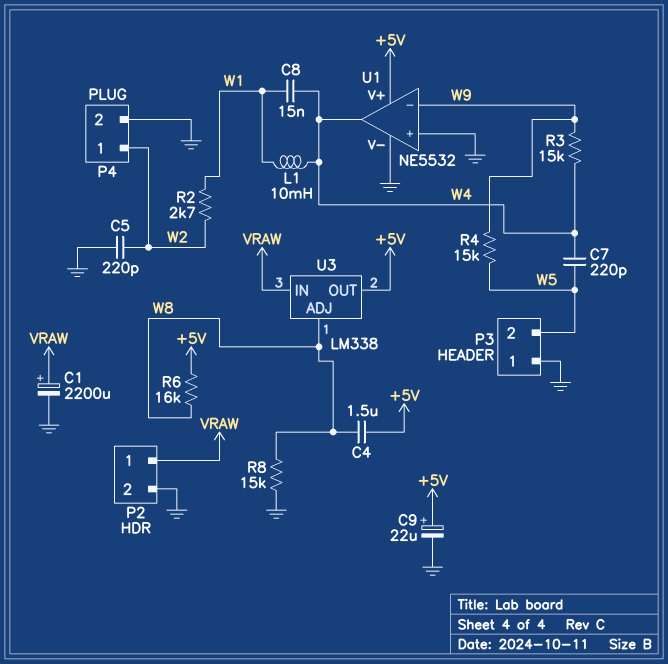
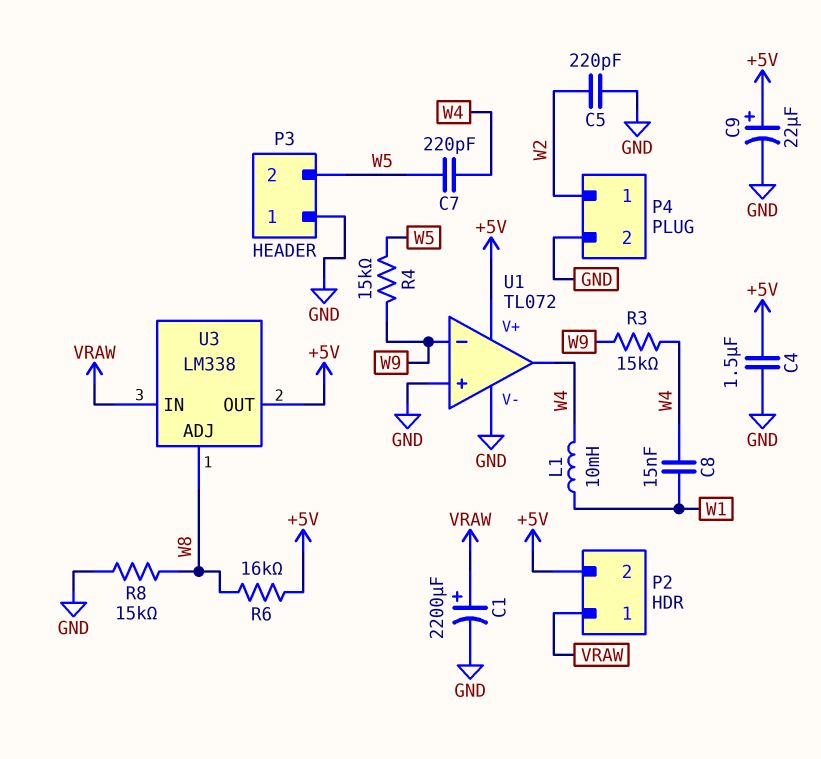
C4: 1.5uF (+5V, W8) -> 1.5uF (+5V, GND)
P2 pin 2: GND -> +5V
R2: 2.7k (W1, W2) -> none
U1: NE5532 -> TL072

